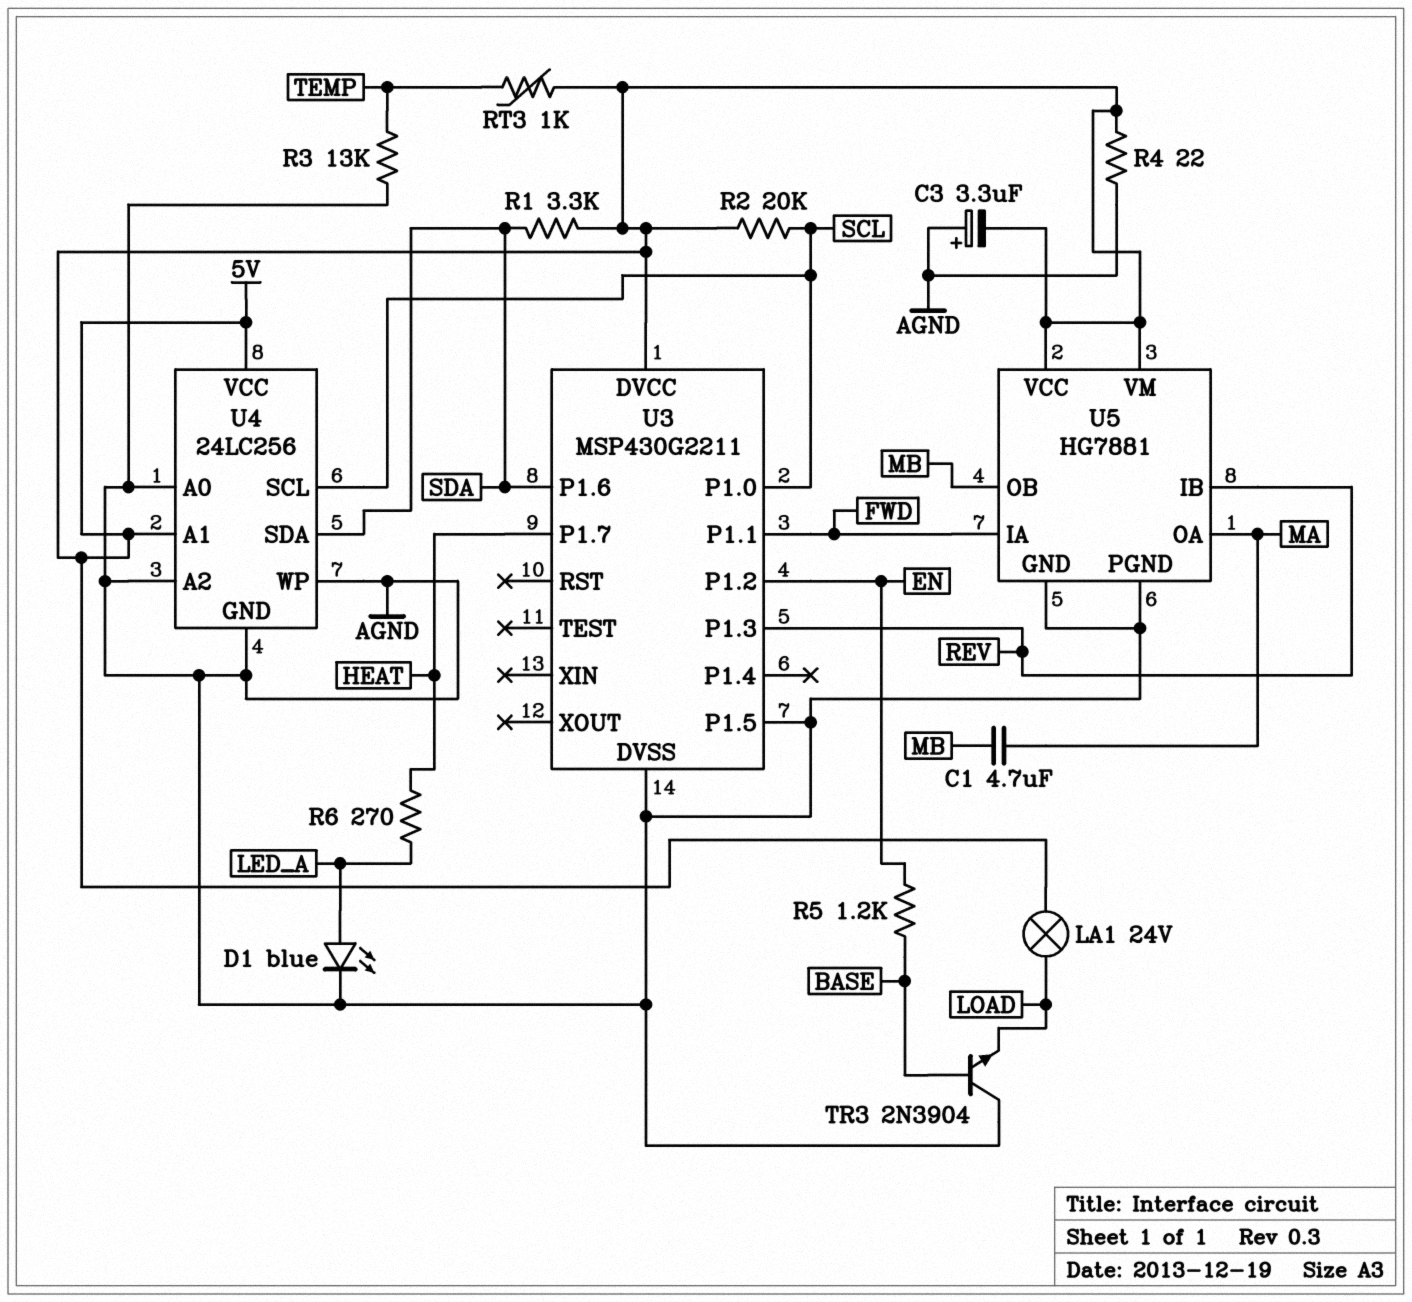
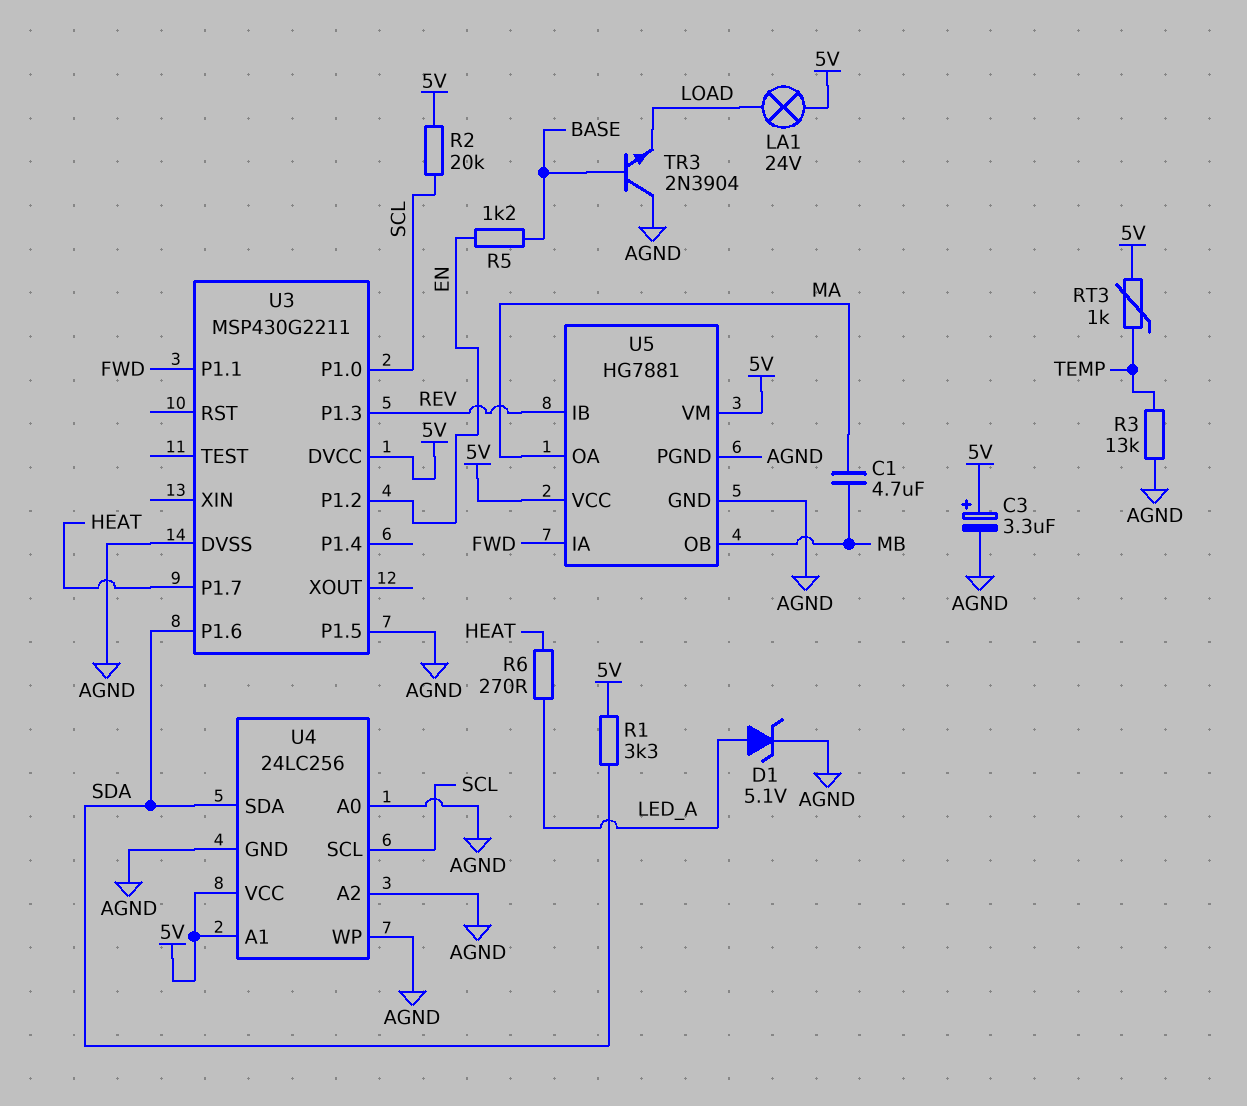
C3: 3.3uF (plus AGND, minus 5V) -> 3.3uF (plus 5V, minus AGND)
D1: LED blue (A LED_A, K AGND) -> zener 5.1V (A LED_A, K AGND)
R4: 22 (5V, AGND) -> none

